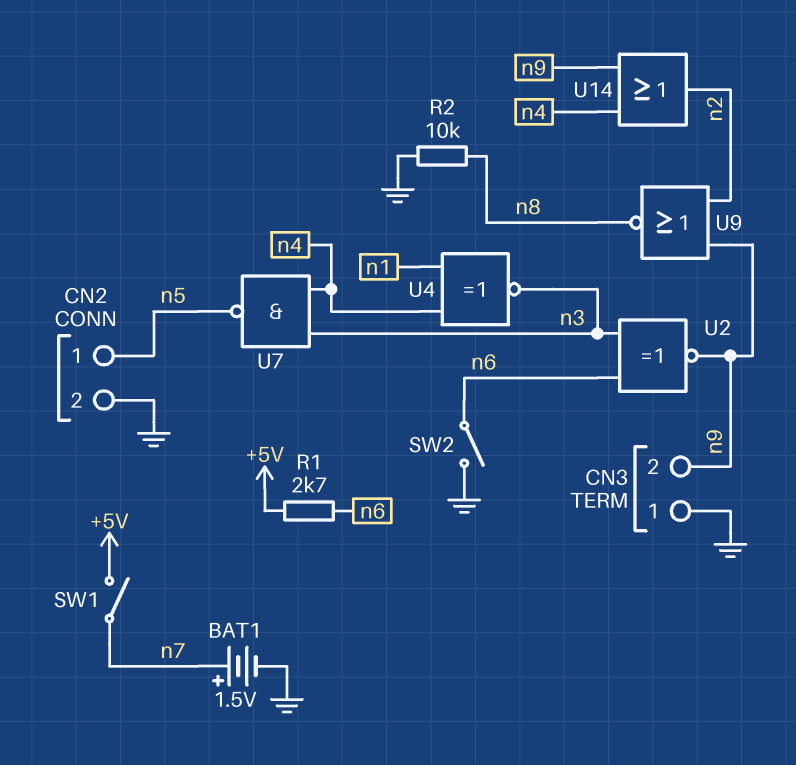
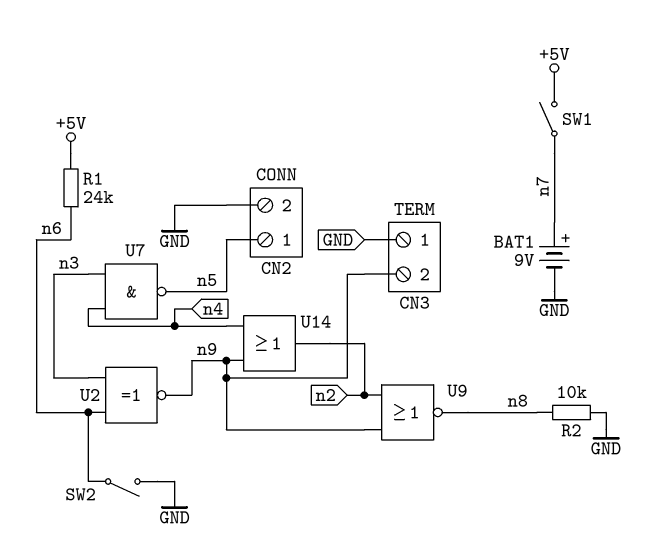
BAT1: 1.5V (plus n7, minus GND) -> 9V (plus n7, minus GND)
R1: 2.7k (+5V, n6) -> 24k (+5V, n6)
U4: XNOR (in n1, in n4, out n3) -> none

